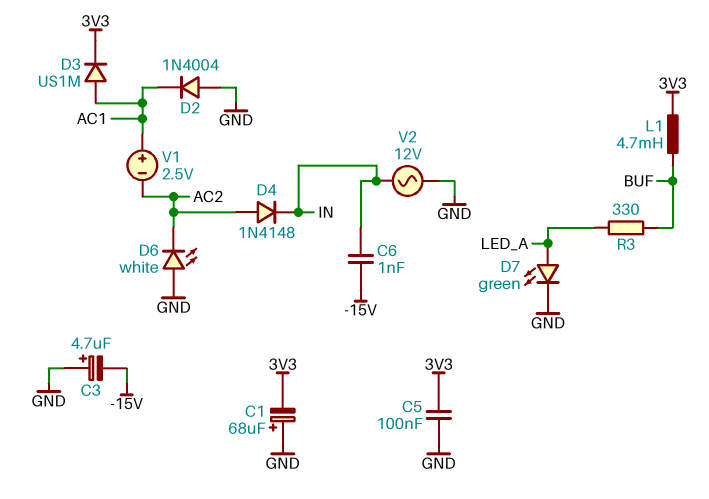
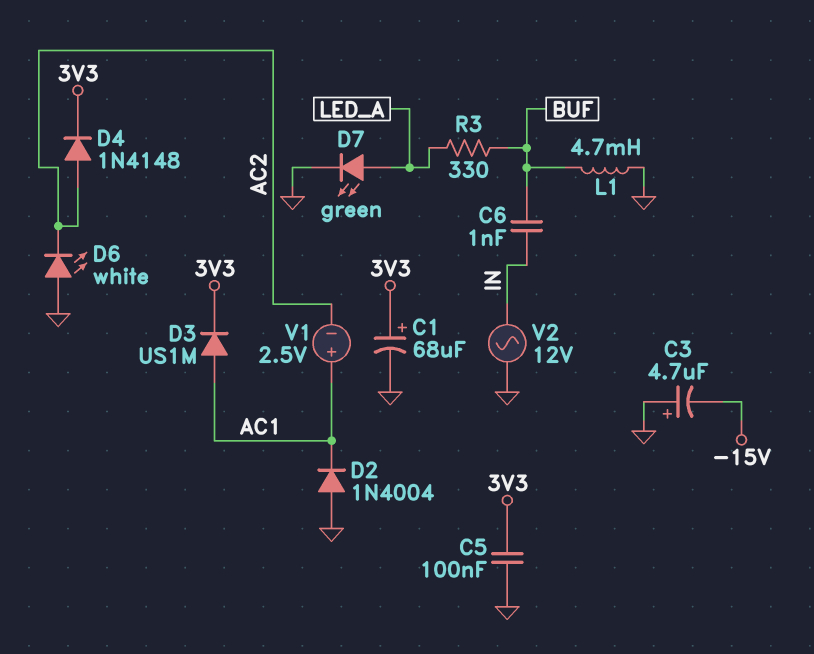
C1: 68uF (plus GND, minus 3V3) -> 68uF (plus 3V3, minus GND)
C6: 1nF (-15V, IN) -> 1nF (BUF, IN)
D4: diode 1N4148 (A AC2, K IN) -> diode 1N4148 (A AC2, K 3V3)
L1: 4.7mH (3V3, BUF) -> 4.7mH (BUF, GND)

